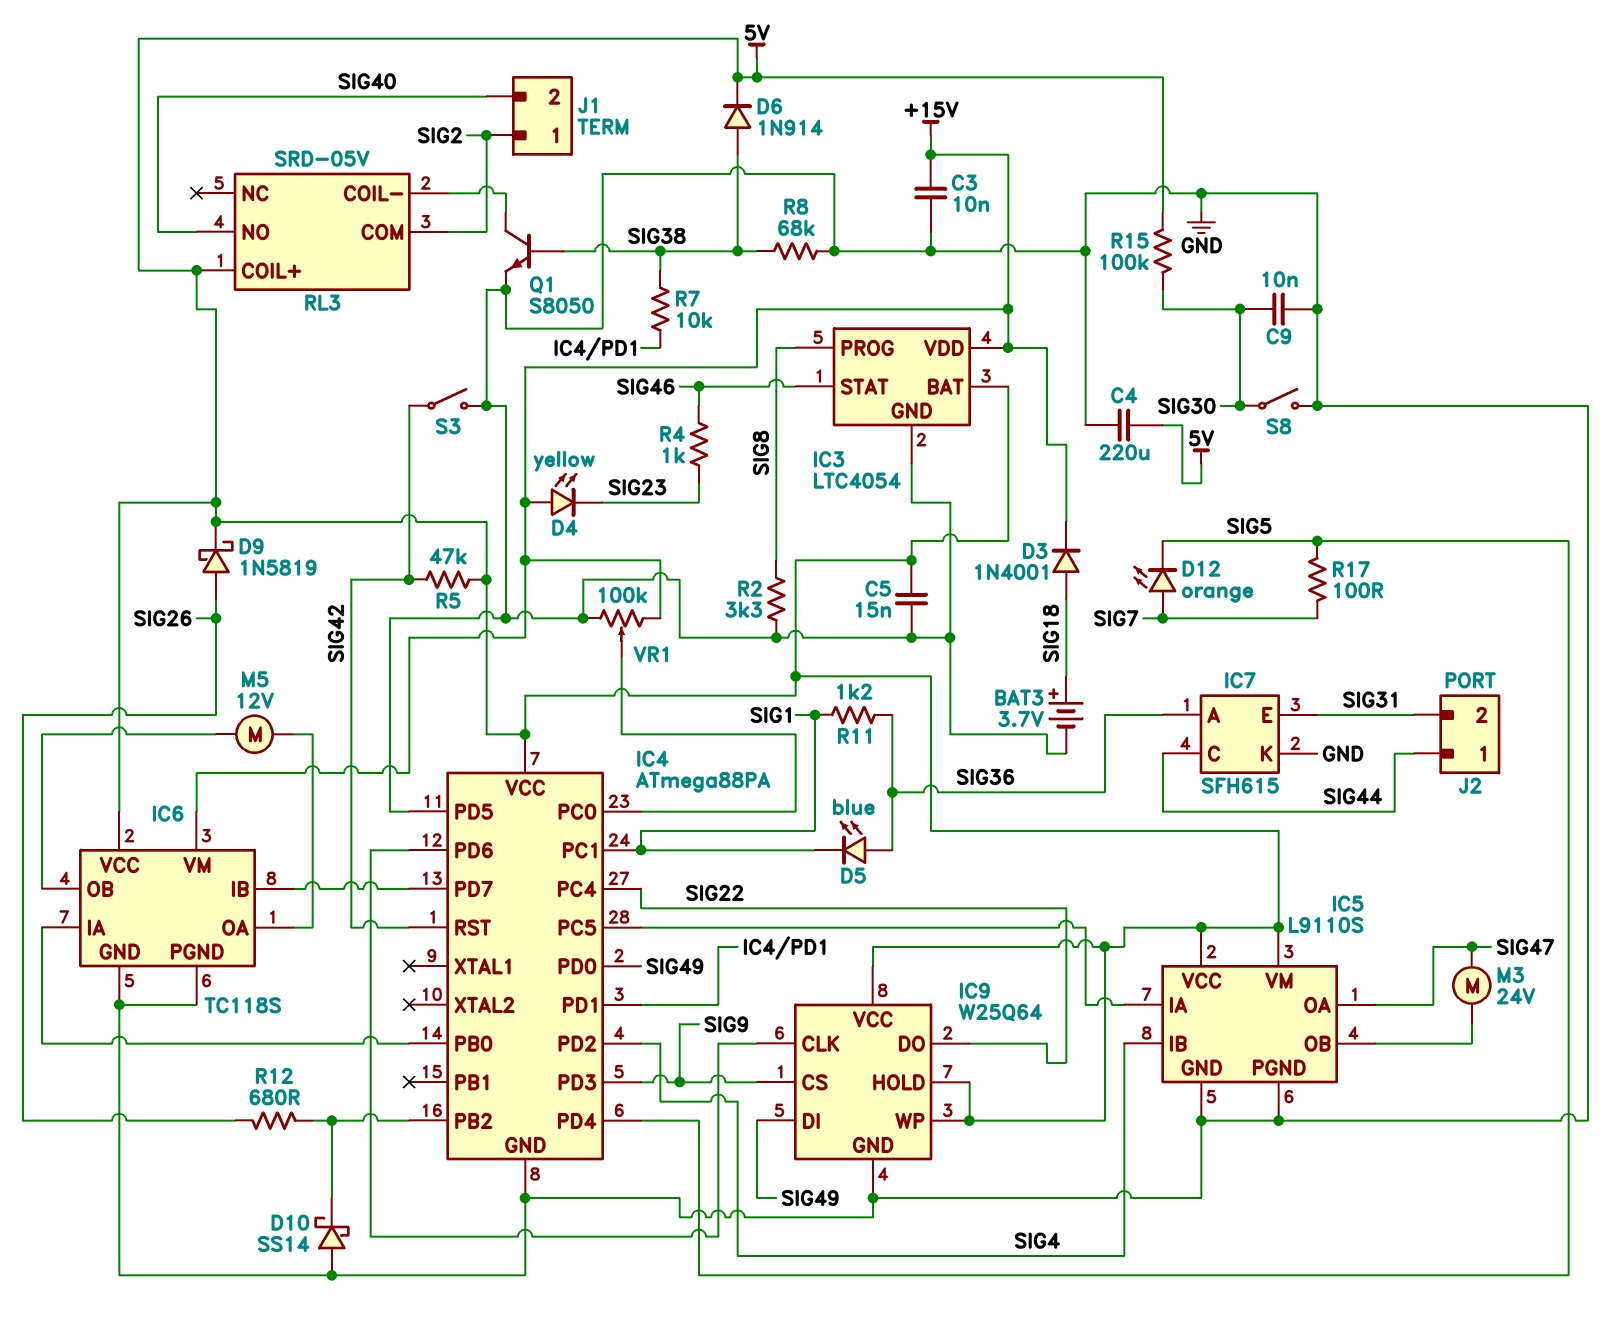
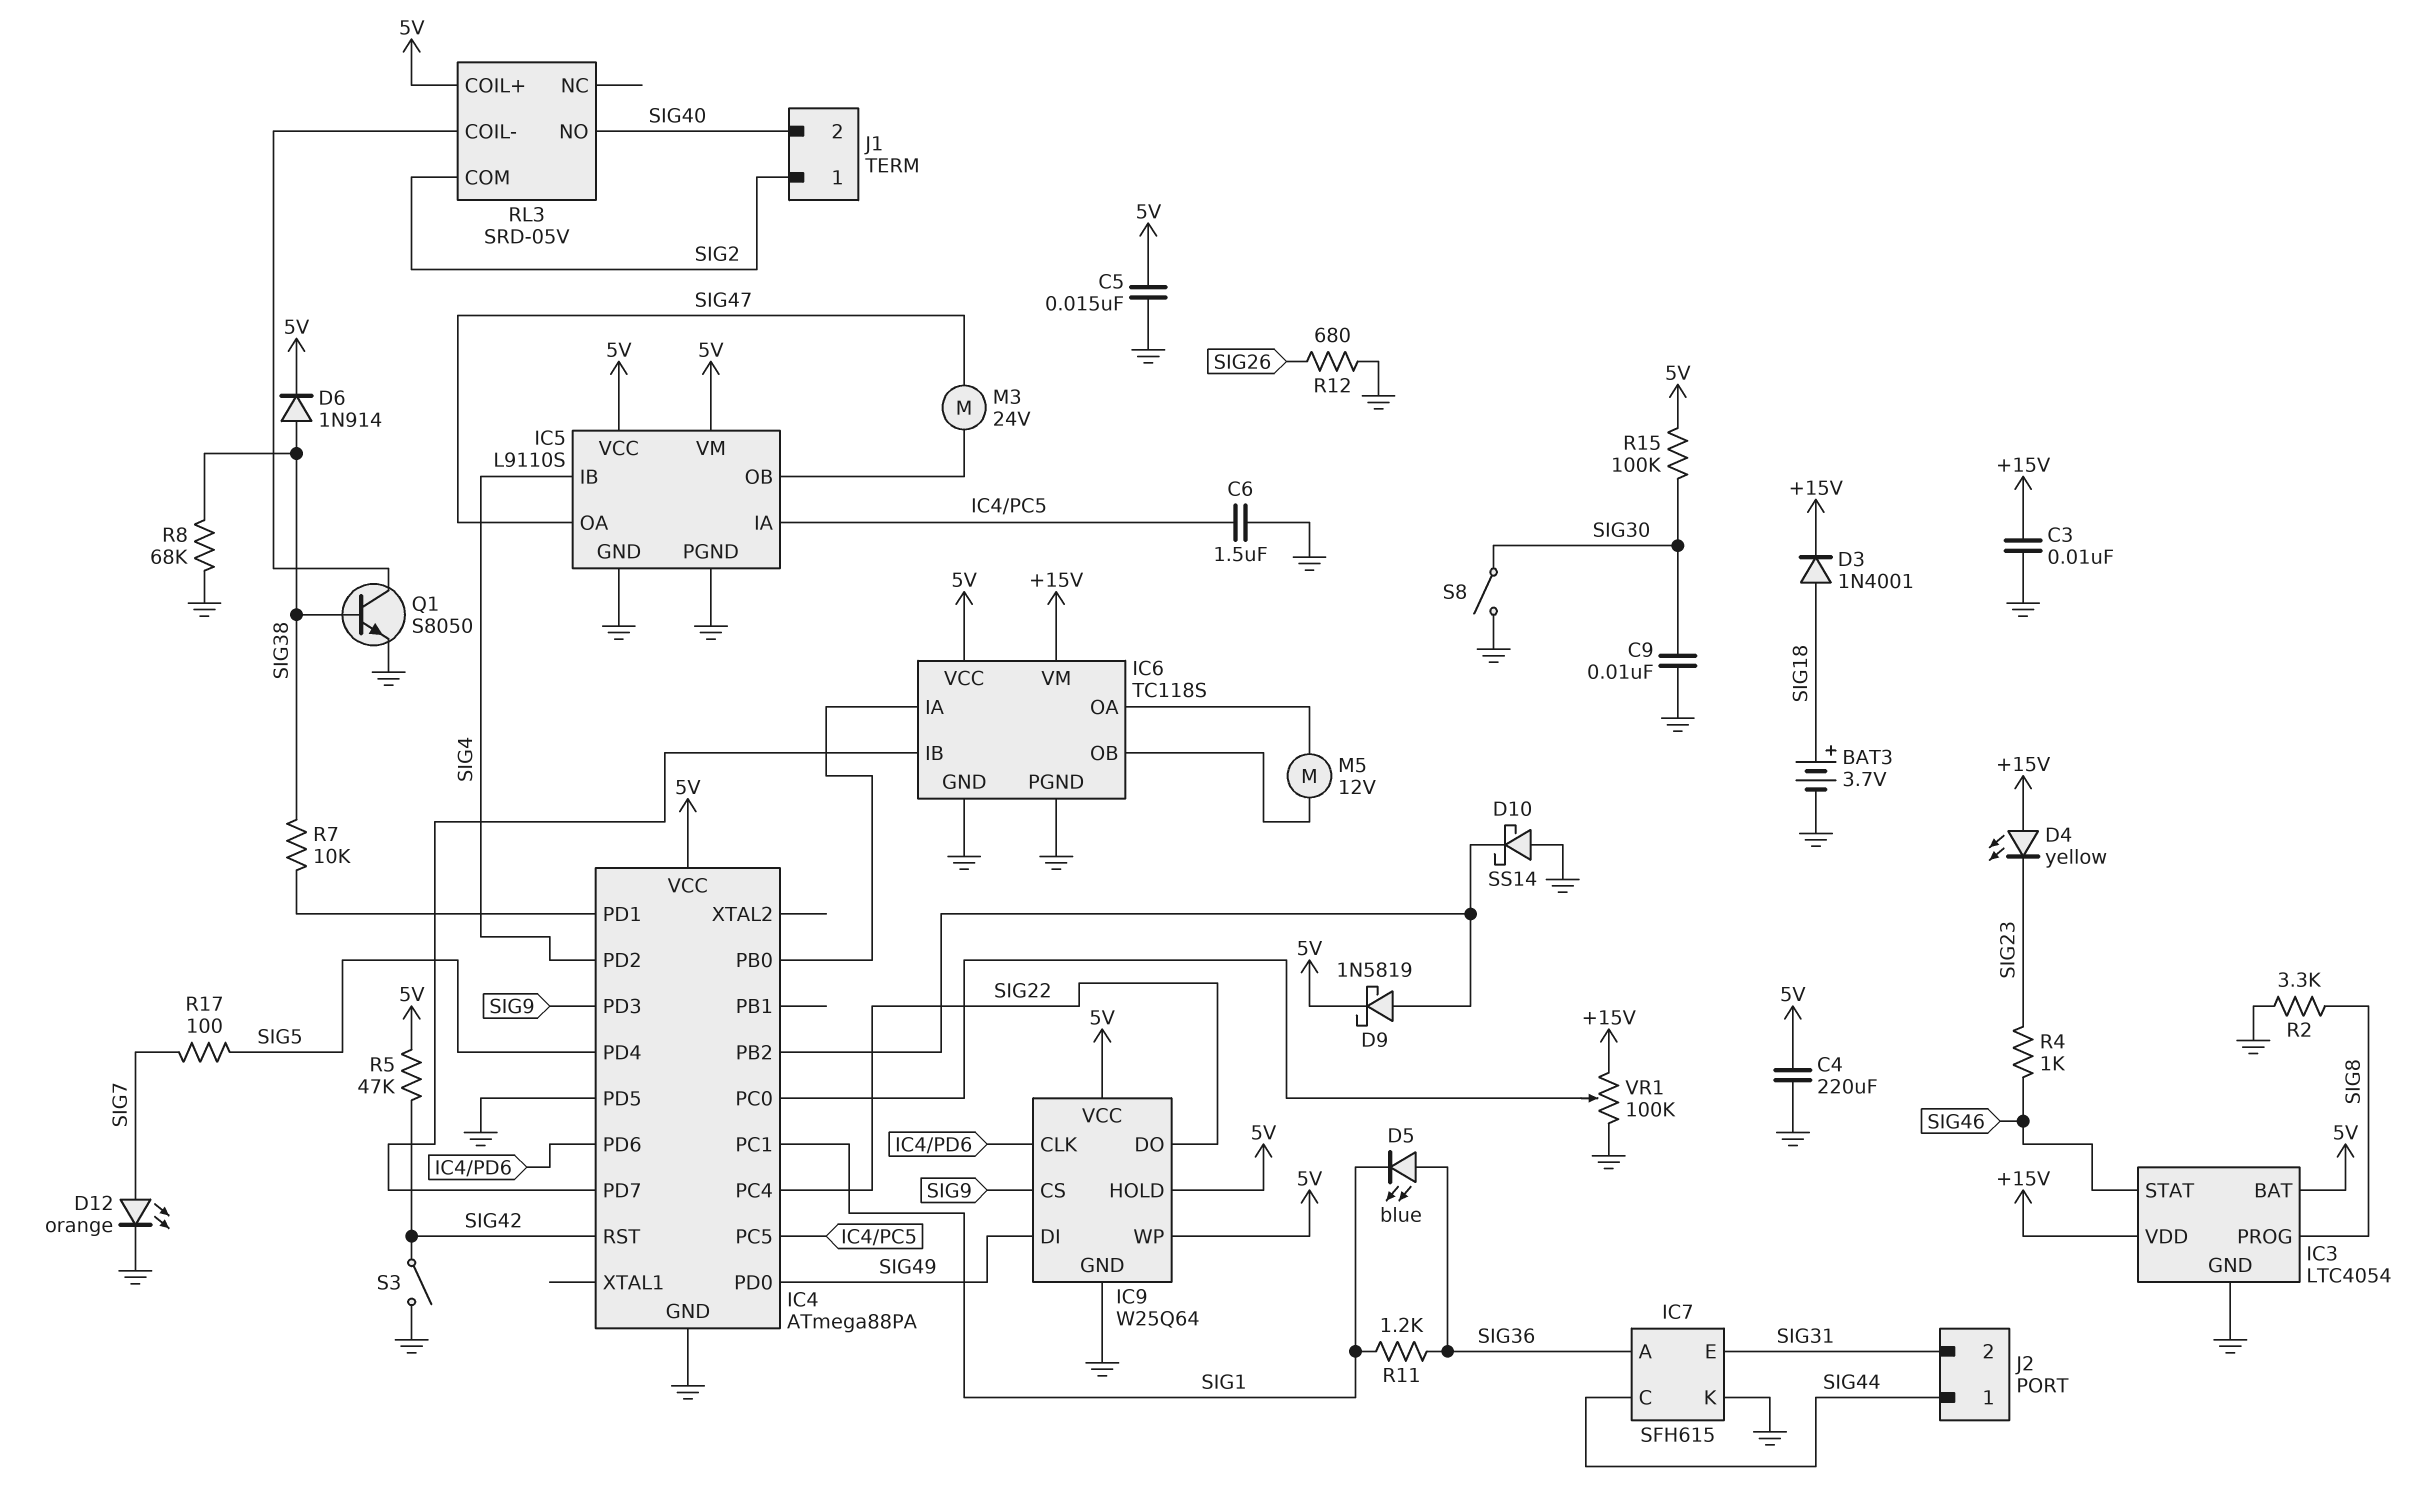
C6: none -> 1.5uF (GND, IC4/PC5)
D9: schottky 1N5819 (A SIG26, K 5V) -> schottky 1N5819 (A IC4/PB2, K 5V)
D12: LED orange (A SIG7, K SIG5) -> LED orange (A SIG7, K GND)
R12: 680 (IC4/PB2, SIG26) -> 680 (GND, SIG26)

